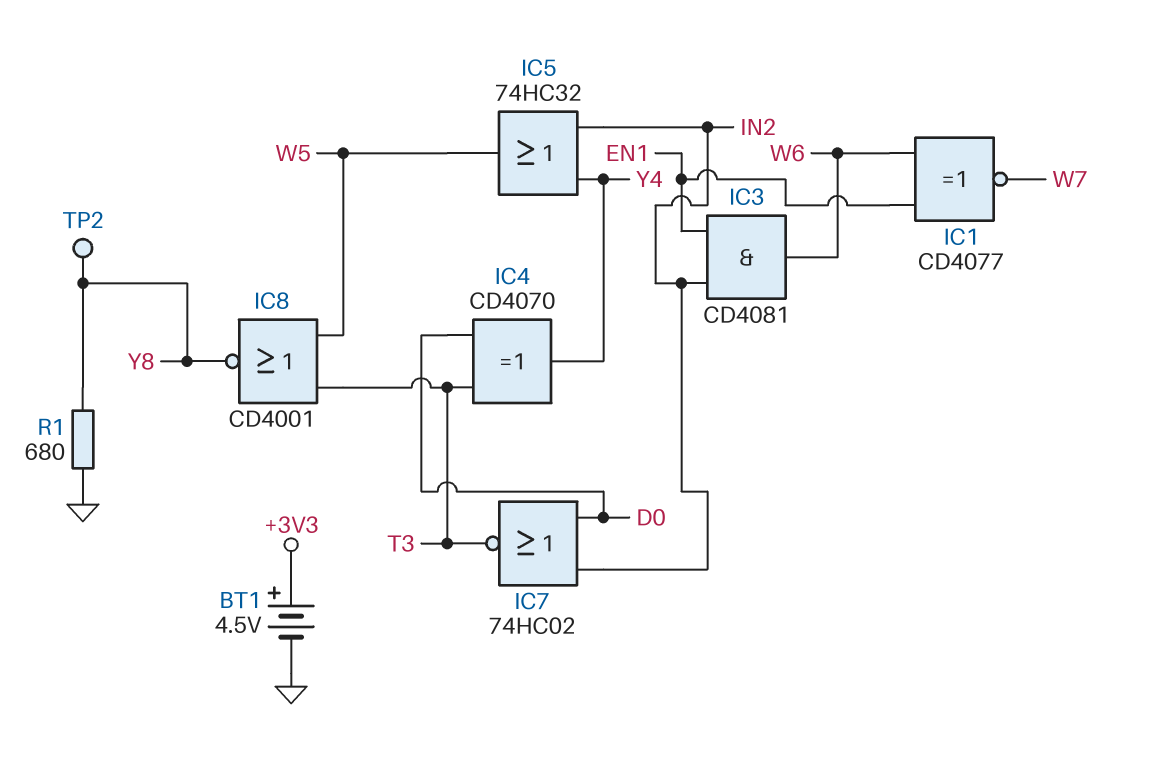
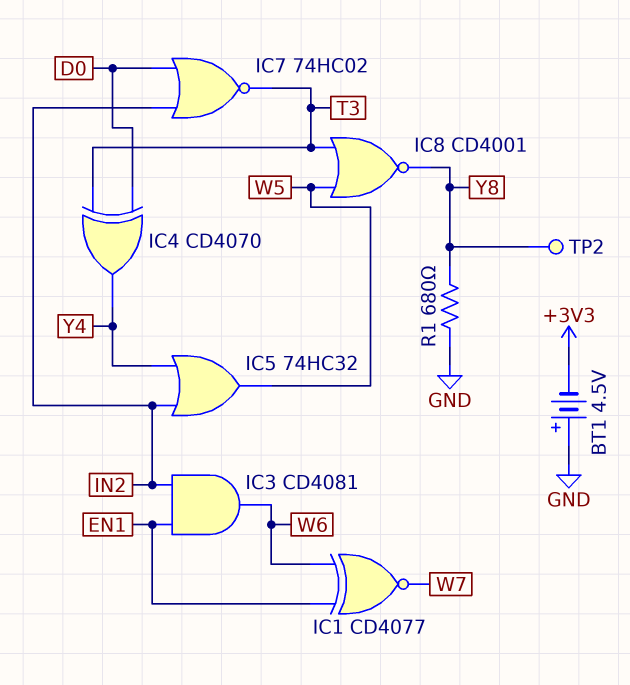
BT1: 4.5V (plus +3V3, minus GND) -> 4.5V (plus GND, minus +3V3)

